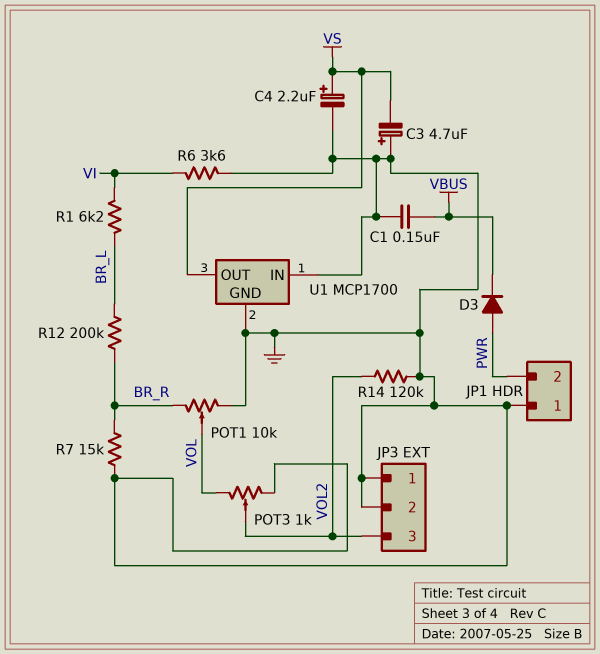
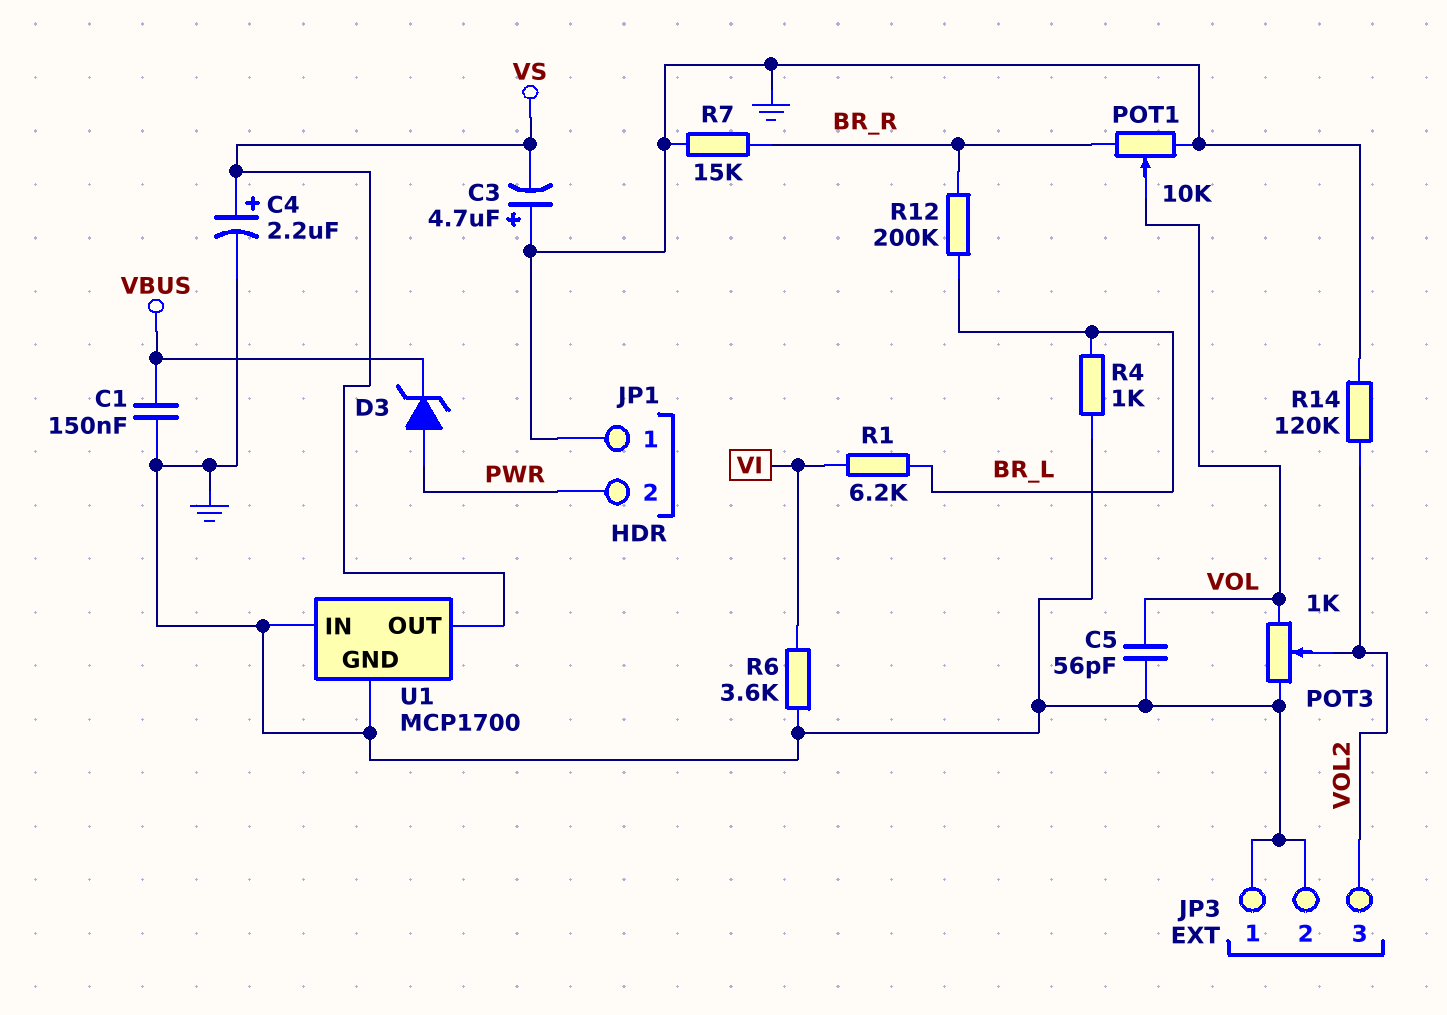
C5: none -> 56pF (GND, VOL)
D3: diode (A PWR, K VBUS) -> zener (A PWR, K VBUS)
R4: none -> 1k (BR_L, GND)

